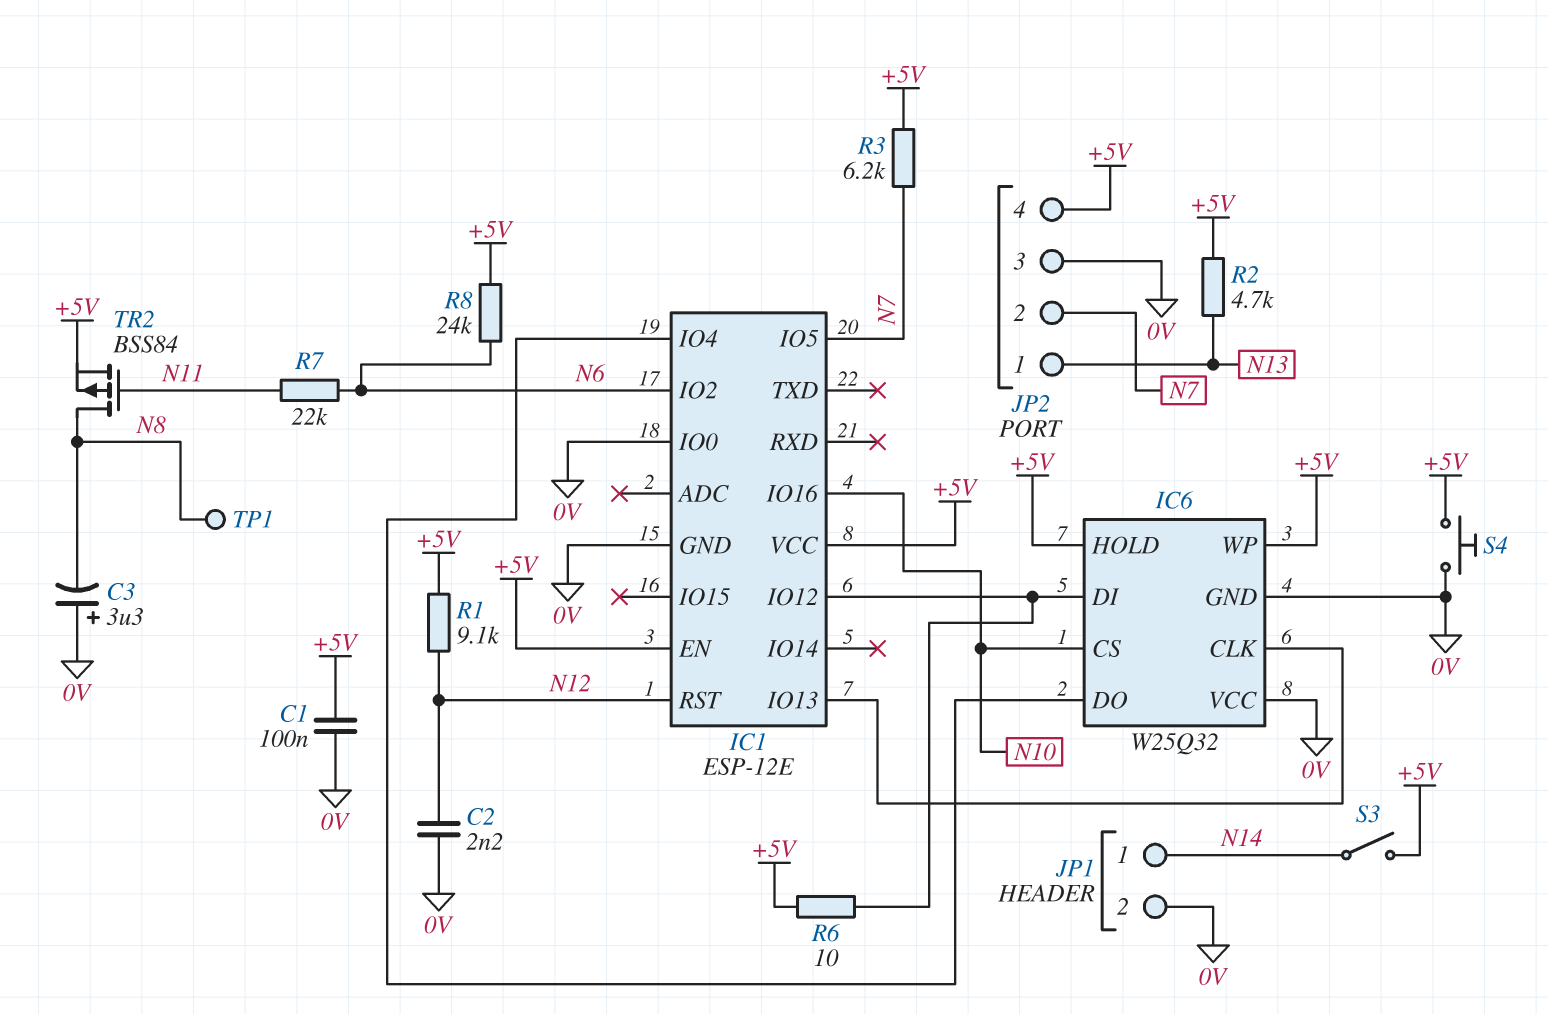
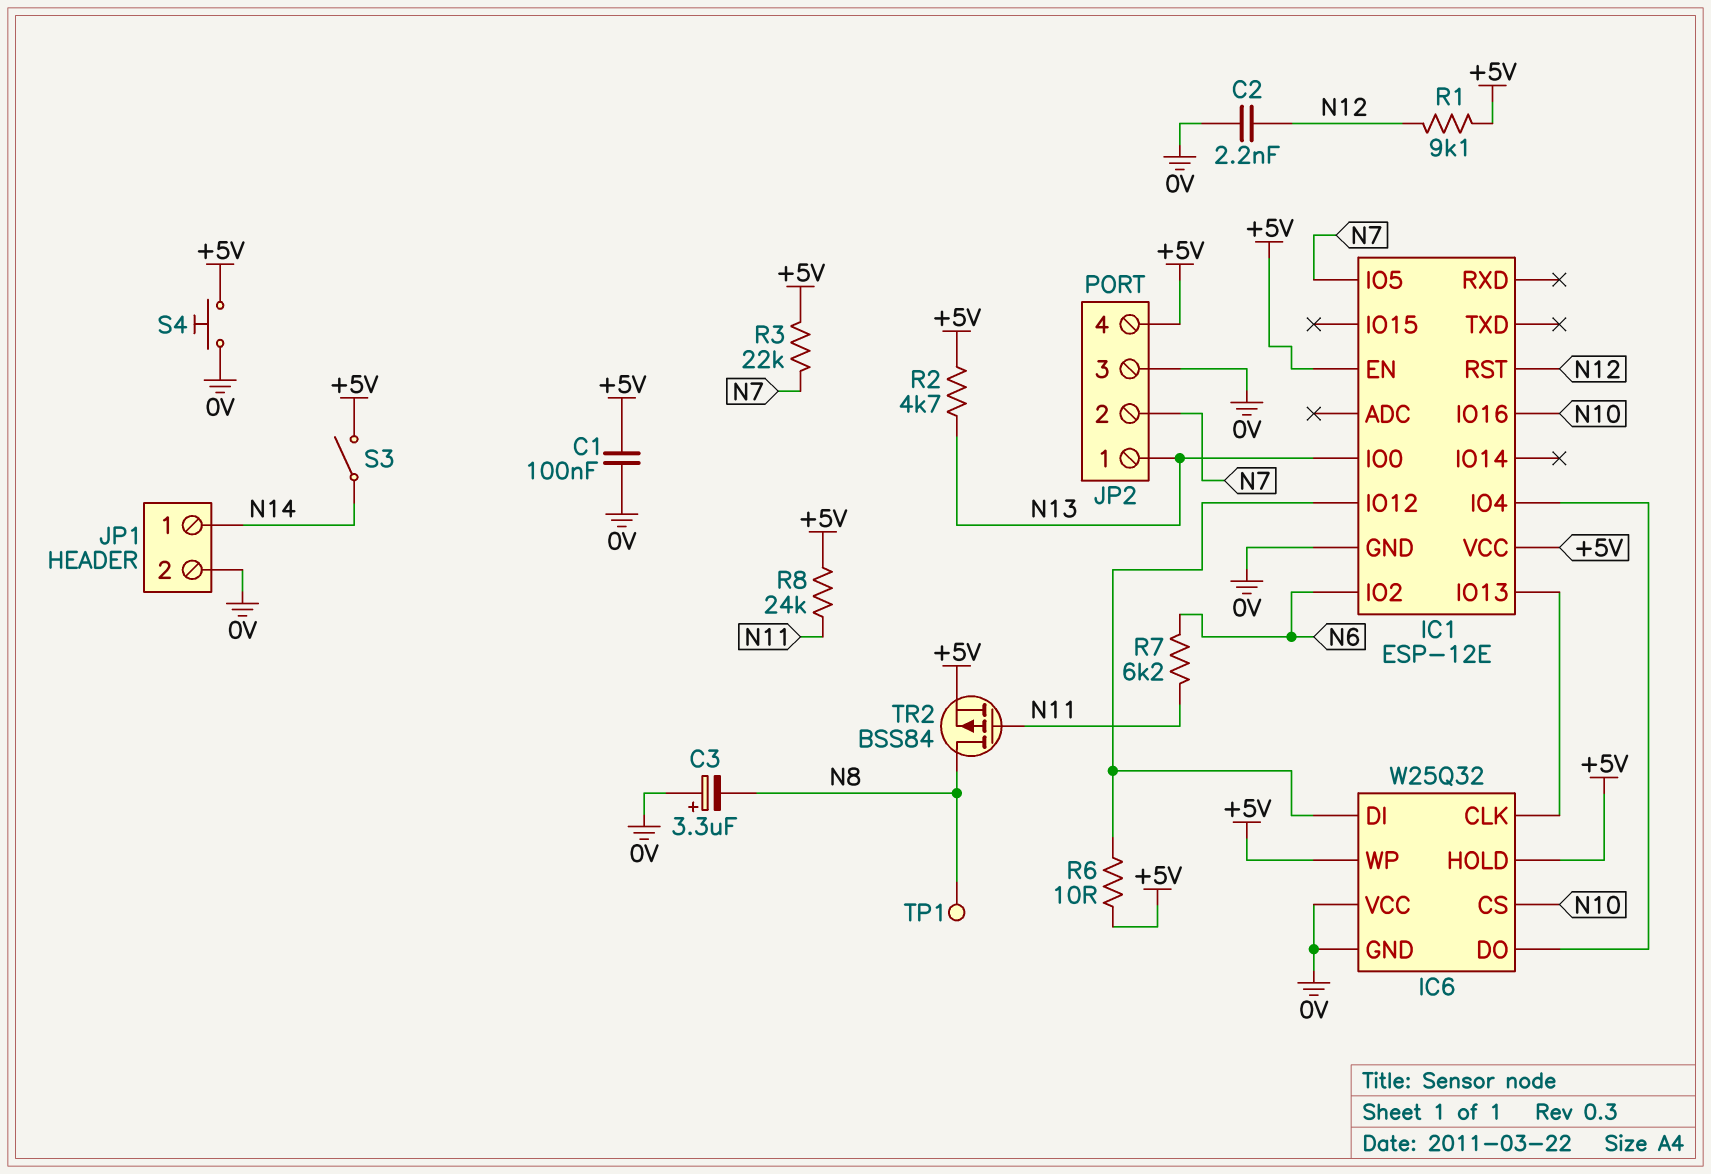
IC1 pin IO0: 0V -> N13
R3: 6.2k (+5V, N7) -> 22k (+5V, N7)
R7: 22k (N6, N11) -> 6.2k (N6, N11)
R8: 24k (+5V, N6) -> 24k (+5V, N11)

